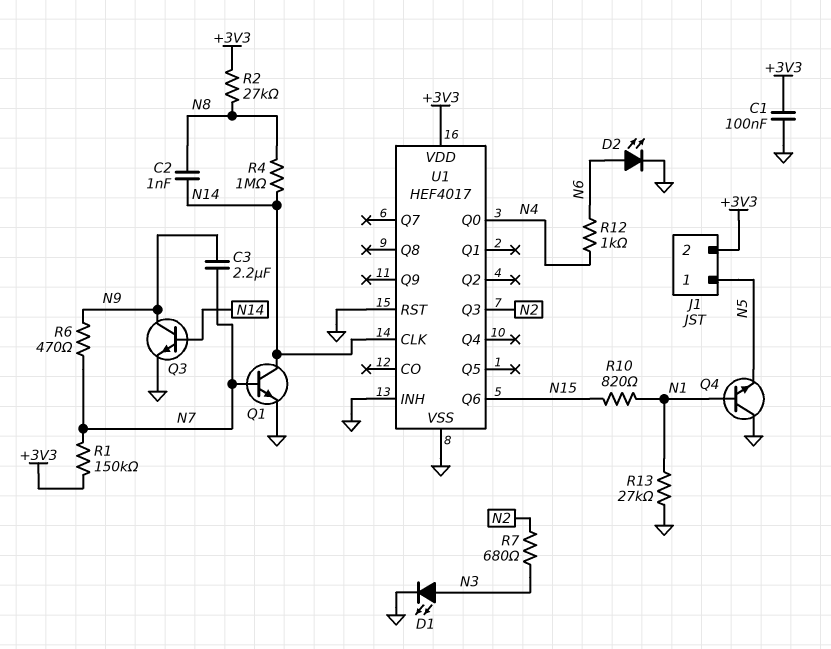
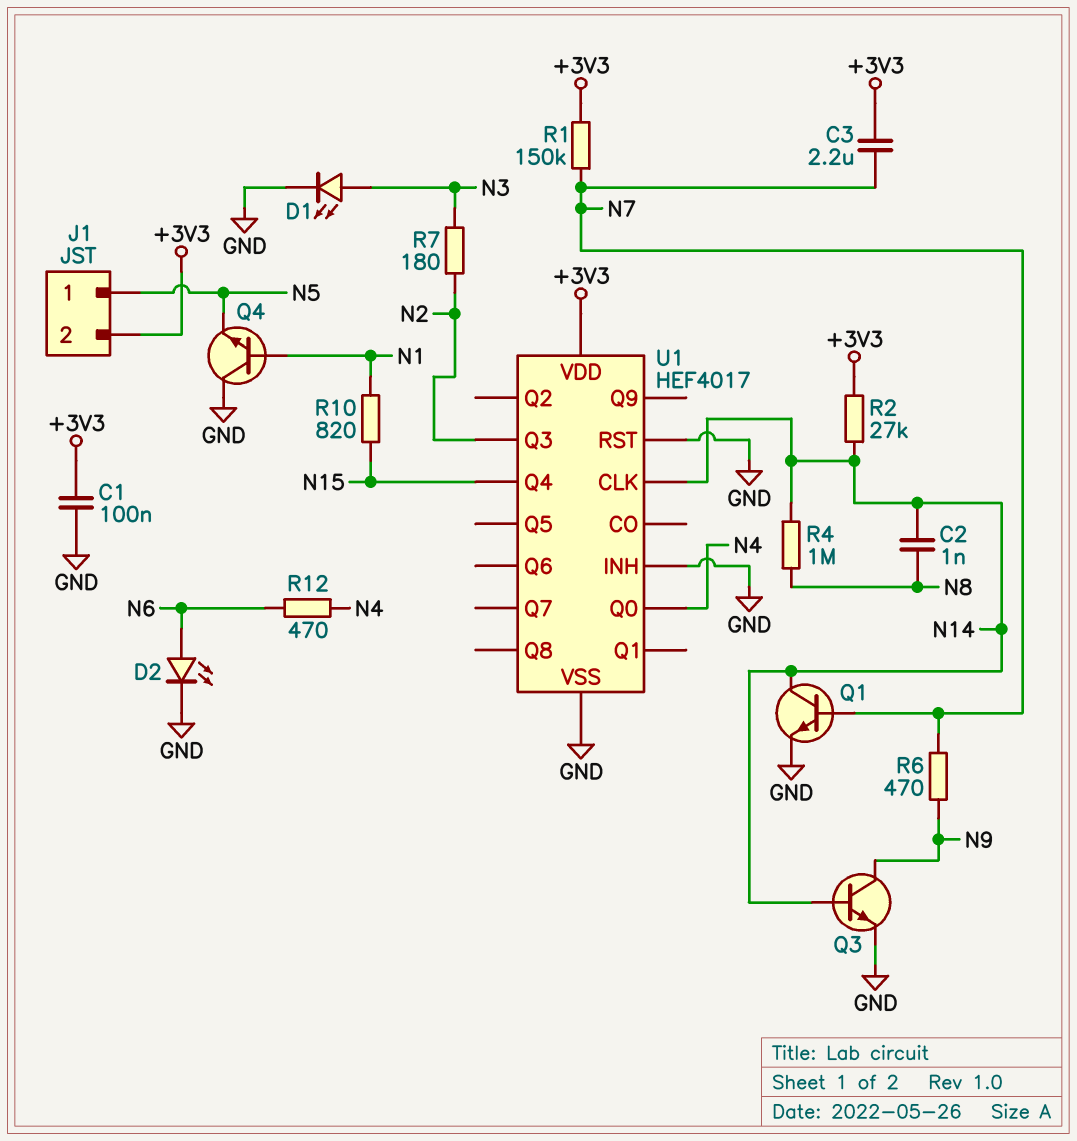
C3: 2.2uF (N7, N9) -> 2.2uF (+3V3, N7)
R2: 27k (+3V3, N8) -> 27k (+3V3, N14)
R7: 680 (N2, N3) -> 180 (N2, N3)
R12: 1k (N4, N6) -> 470 (N4, N6)
R13: 27k (GND, N1) -> none
U1 pin Q4: none -> N15
U1 pin Q6: N15 -> none

